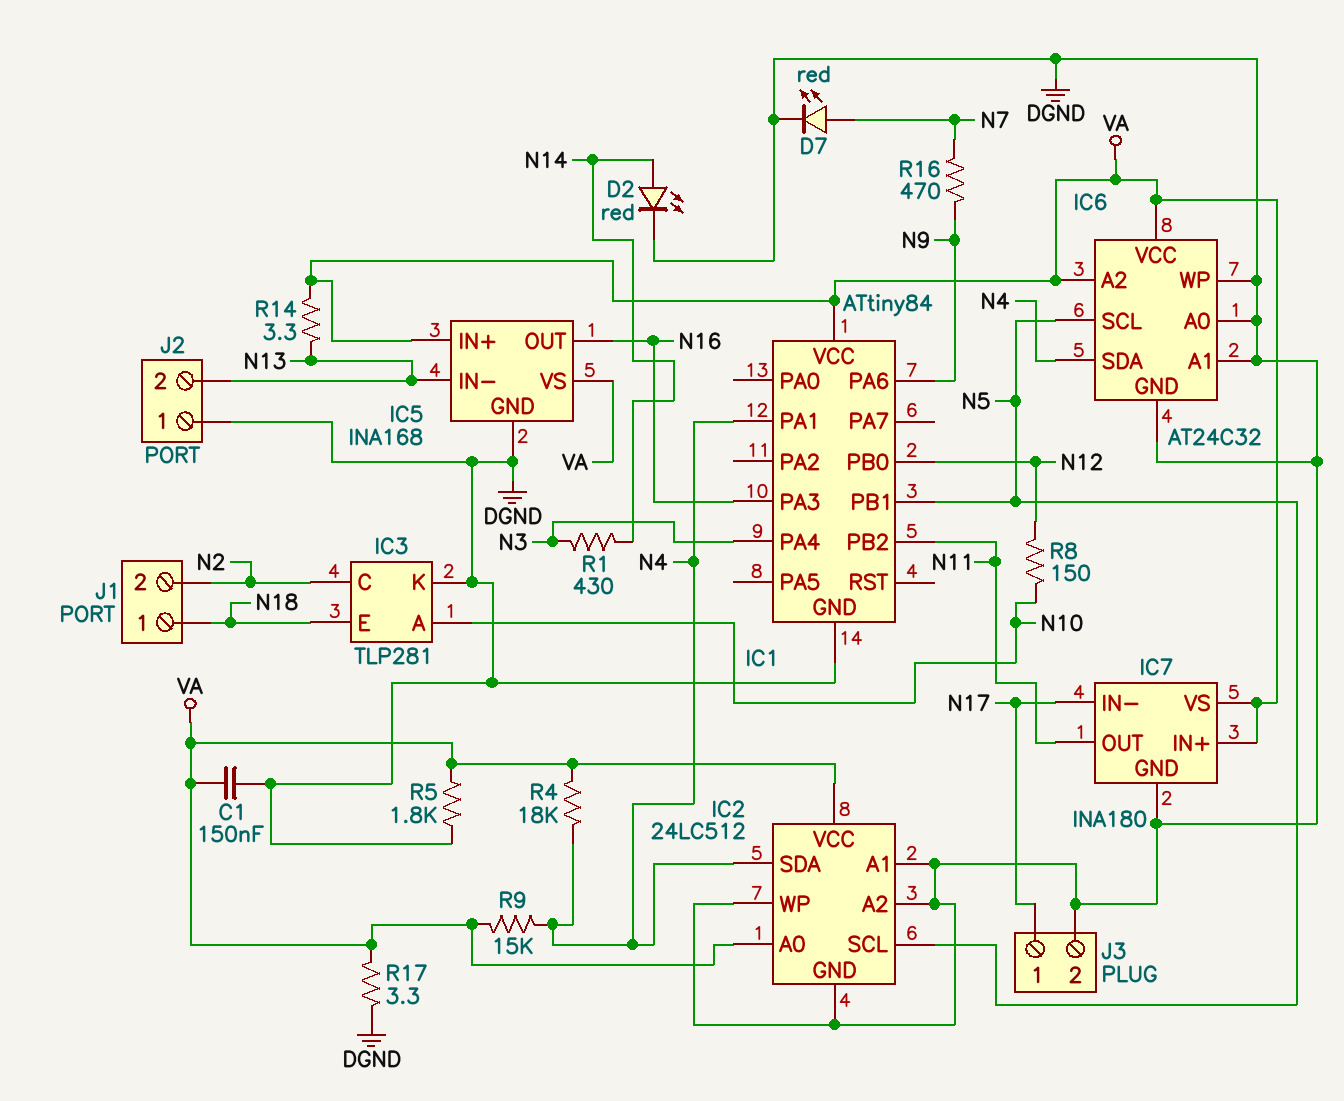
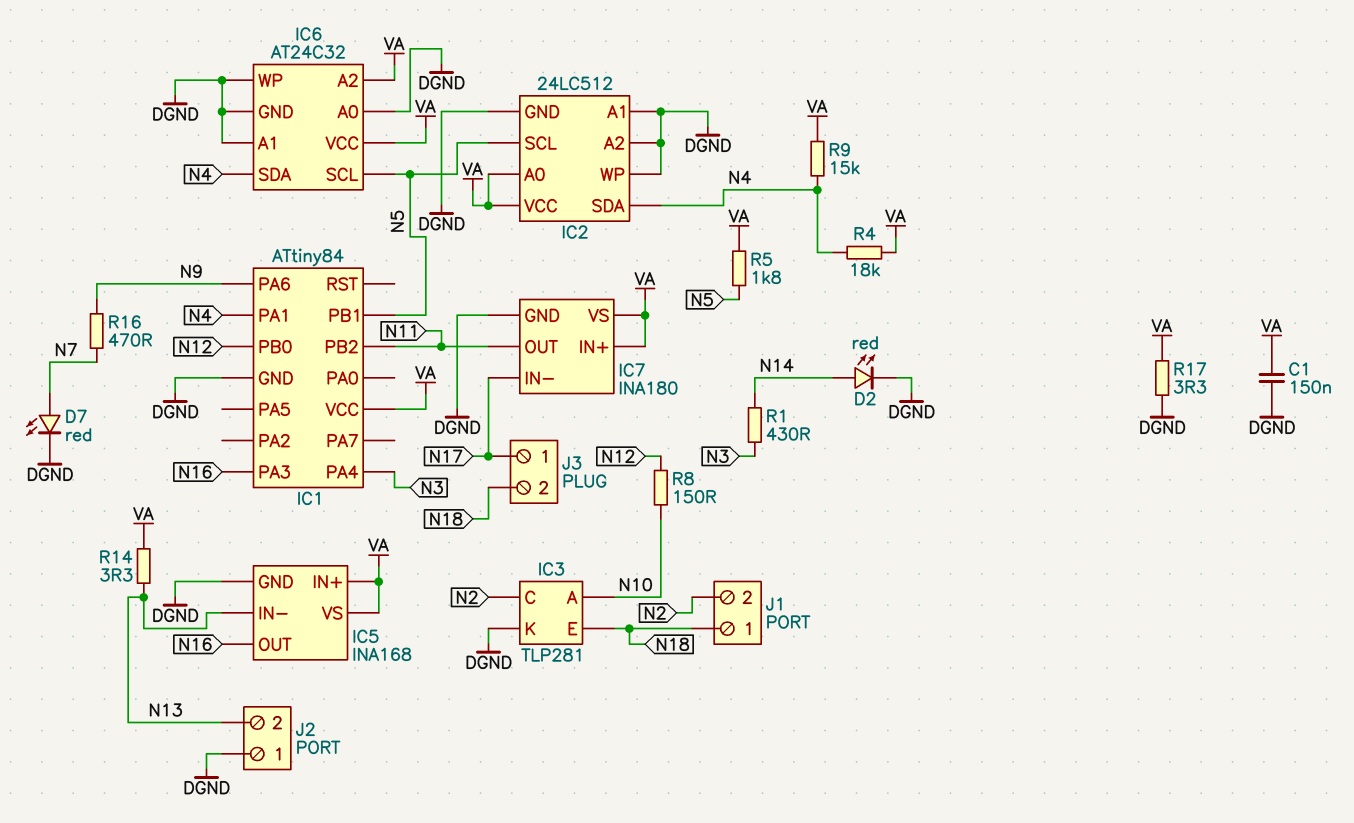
J3 pin 2: DGND -> N18
R5: 1.8k (DGND, VA) -> 1.8k (N5, VA)

